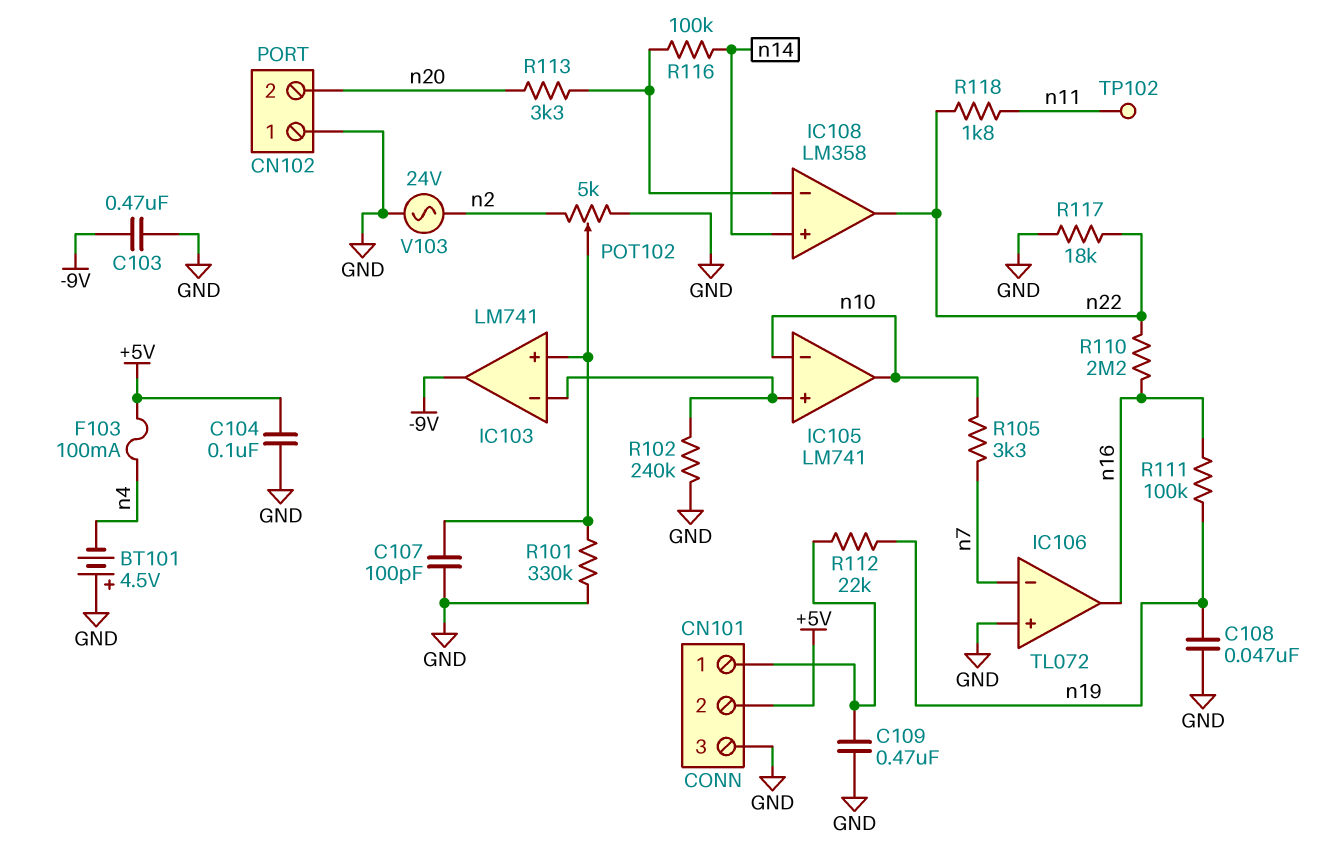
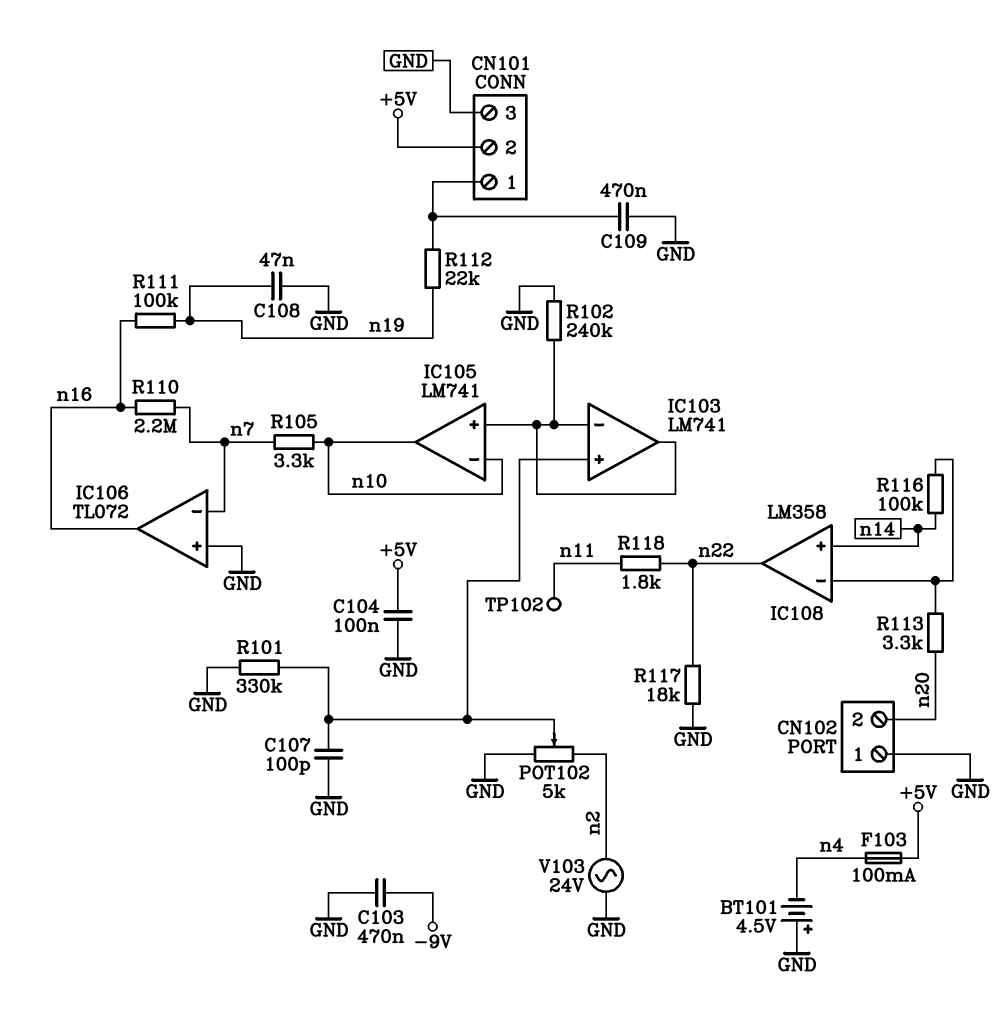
IC103 pin out: -9V -> IC103/in-
R110: 2.2M (n16, n22) -> 2.2M (n7, n16)

